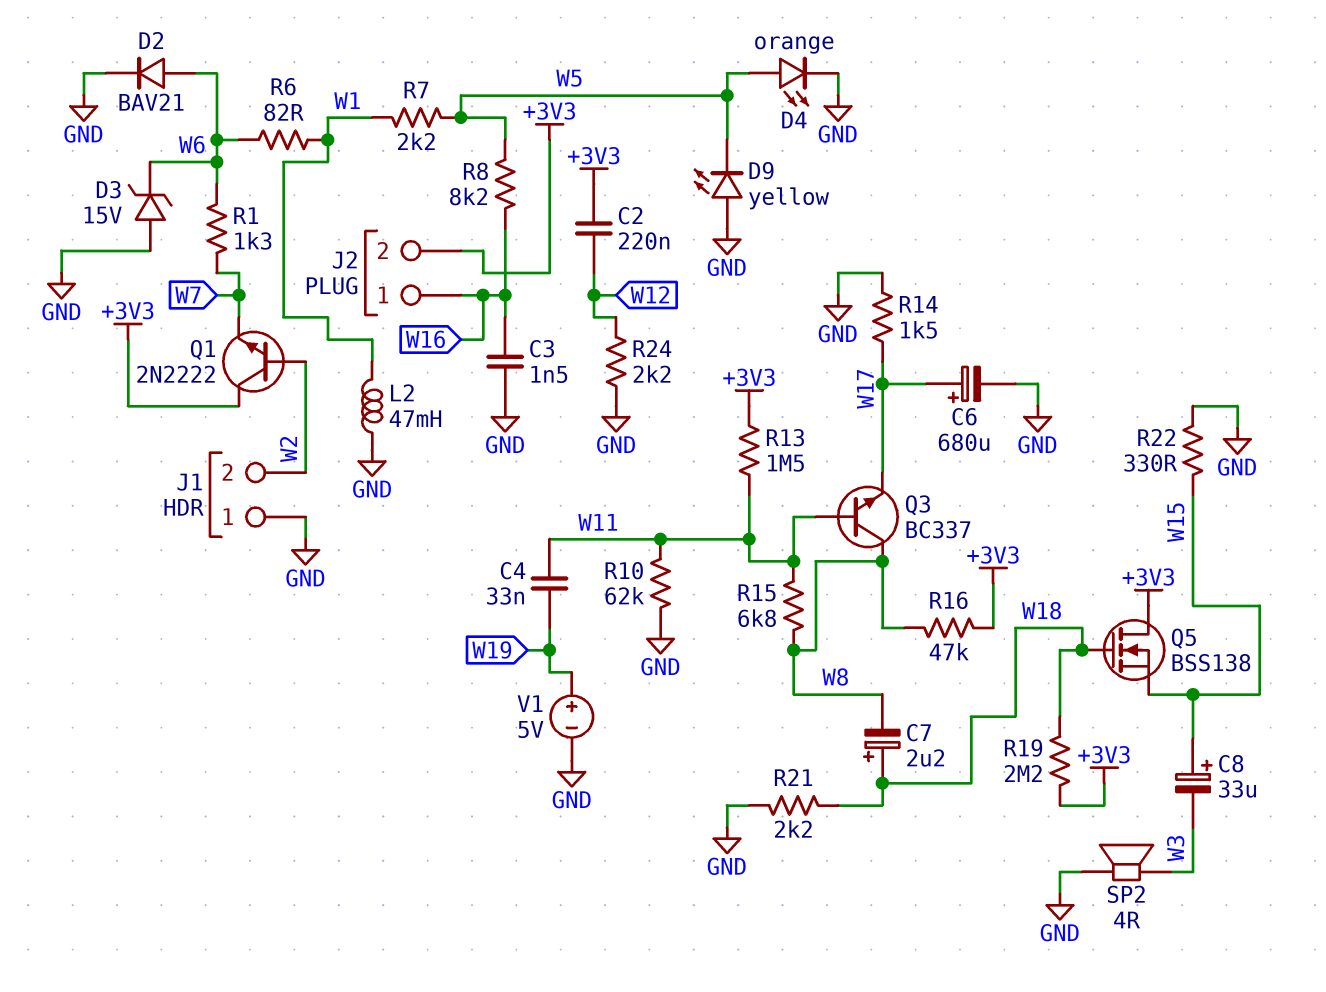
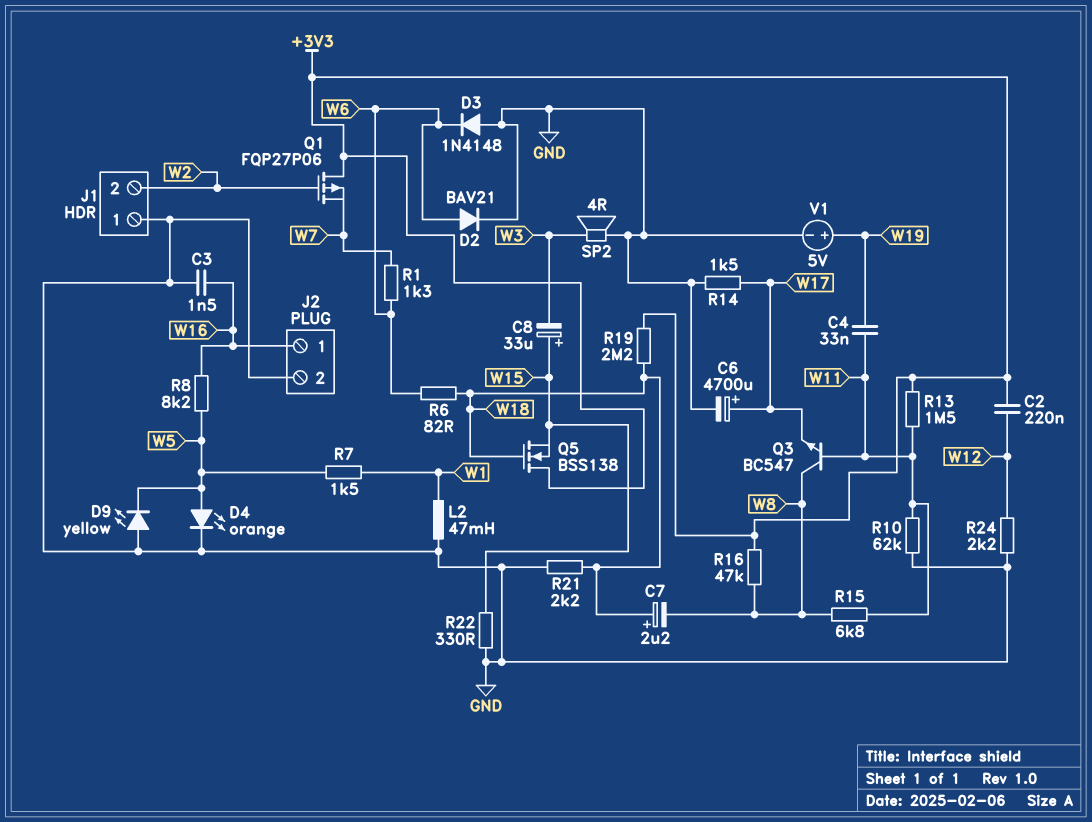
C6: 680uF (plus W17, minus GND) -> 4700uF (plus W17, minus GND)
D3: zener 15V (A GND, K W6) -> diode 1N4148 (A GND, K W6)
J2 pin 2: +3V3 -> GND
Q1: NPN 2N2222 (B W2, C +3V3, E W7) -> PMOS FQP27P06 (G W2, D +3V3, S W7)
Q3: NPN BC337 (B W11, C W8, E W17) -> NPN BC547 (B W11, C W8, E W17)
R6: 82 (W1, W6) -> 82 (W6, W18)
R7: 2.2k (W1, W5) -> 1.5k (W1, W5)

